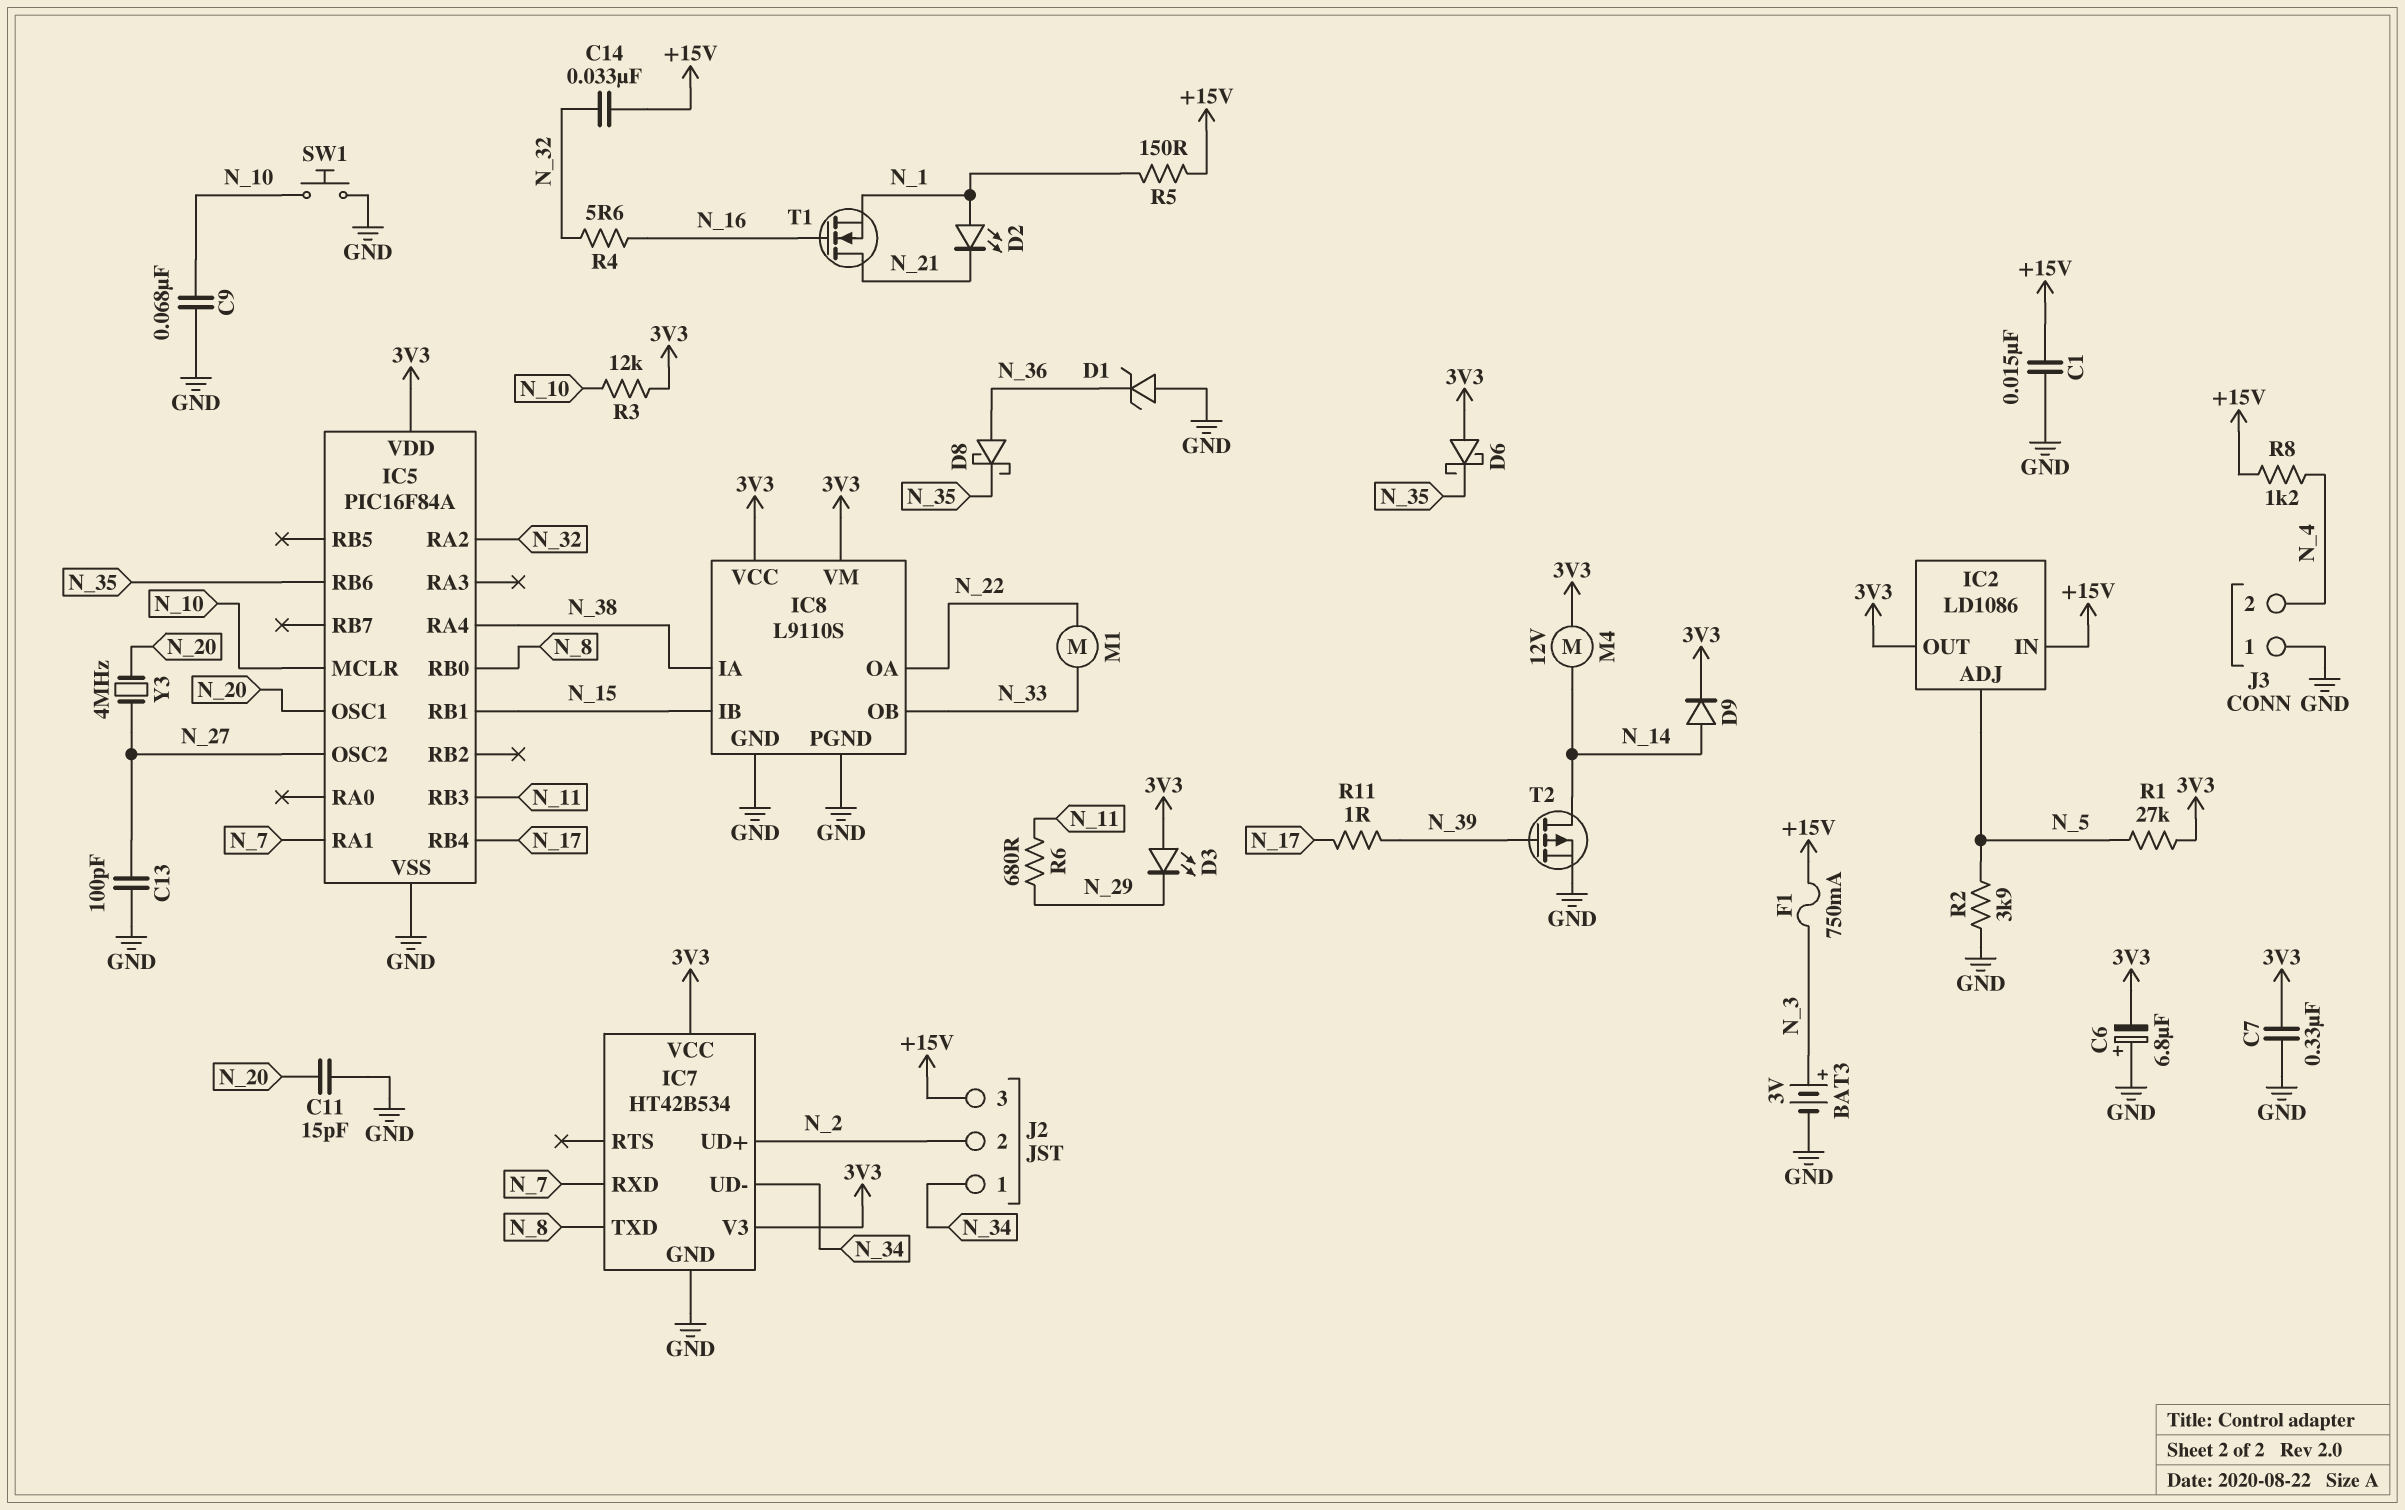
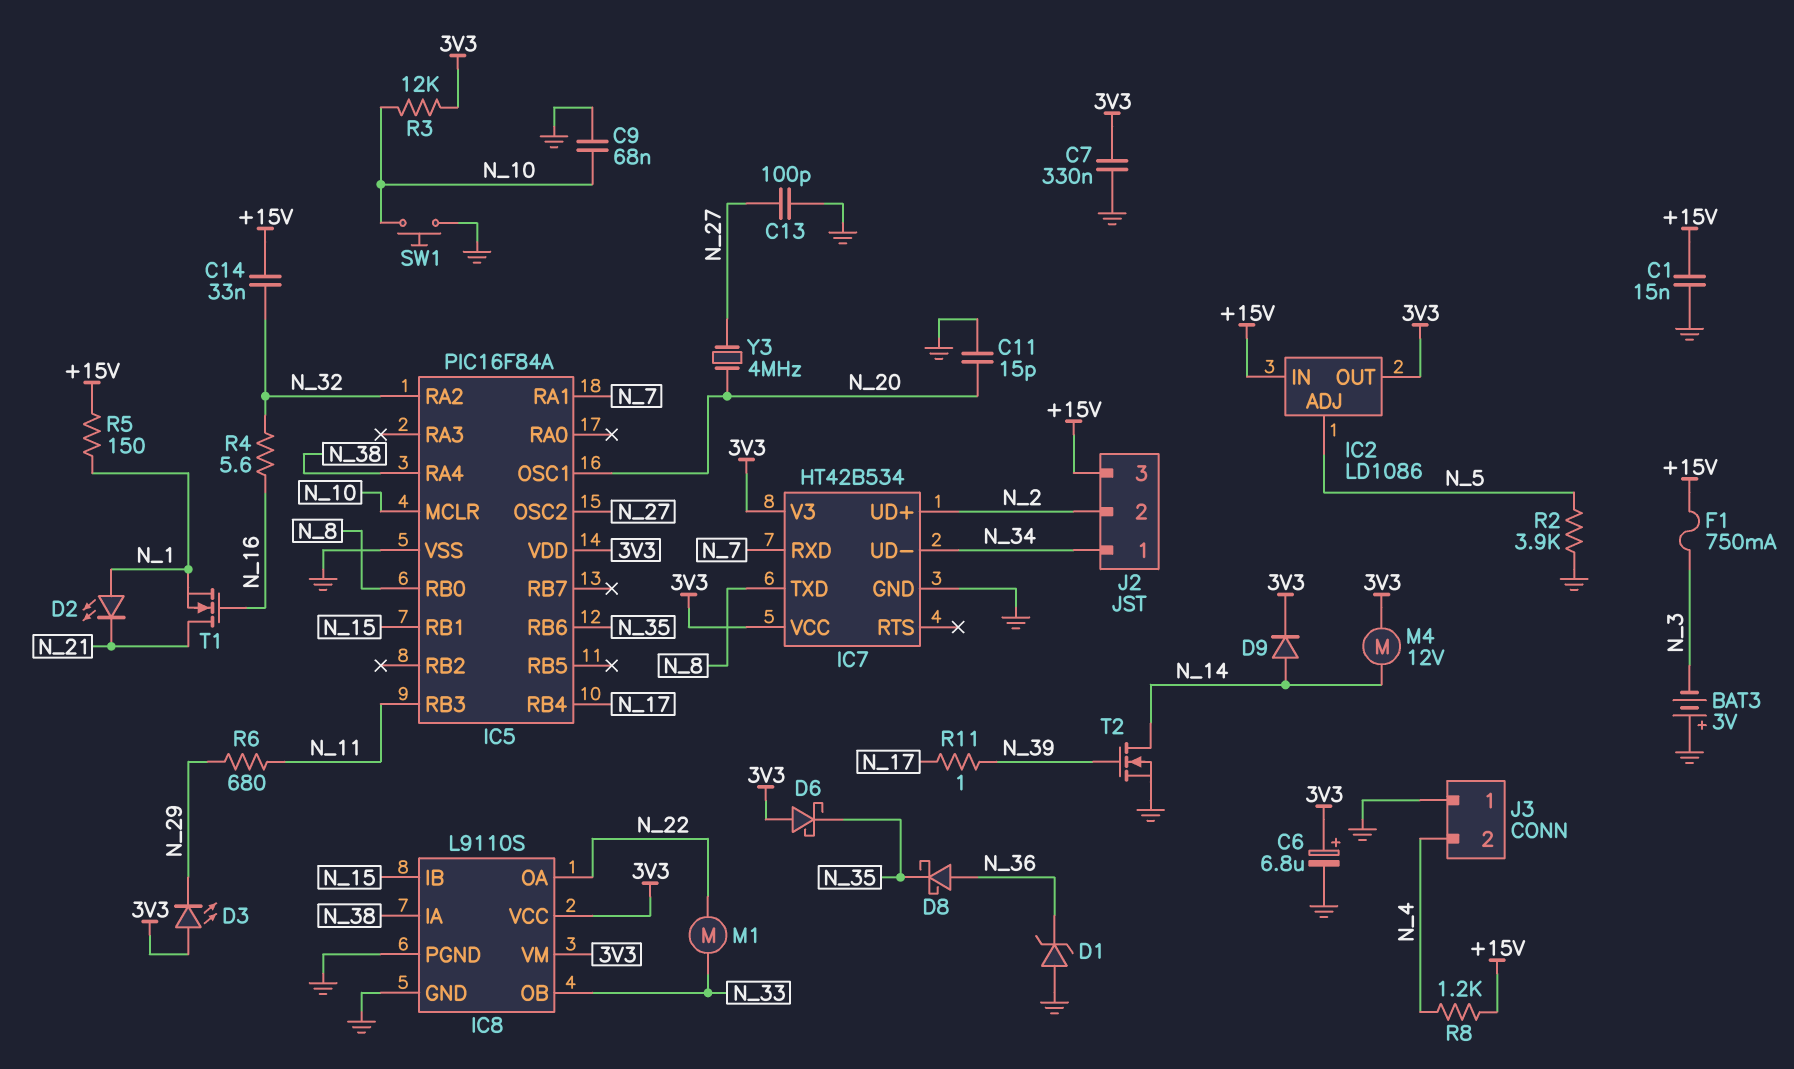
BAT3: 3V (plus N_3, minus GND) -> 3V (plus GND, minus N_3)
C6: 6.8uF (plus GND, minus 3V3) -> 6.8uF (plus 3V3, minus GND)
R1: 27k (3V3, N_5) -> none
T2: PMOS (G N_39, D N_14, S GND) -> NMOS (G N_39, D N_14, S GND)

